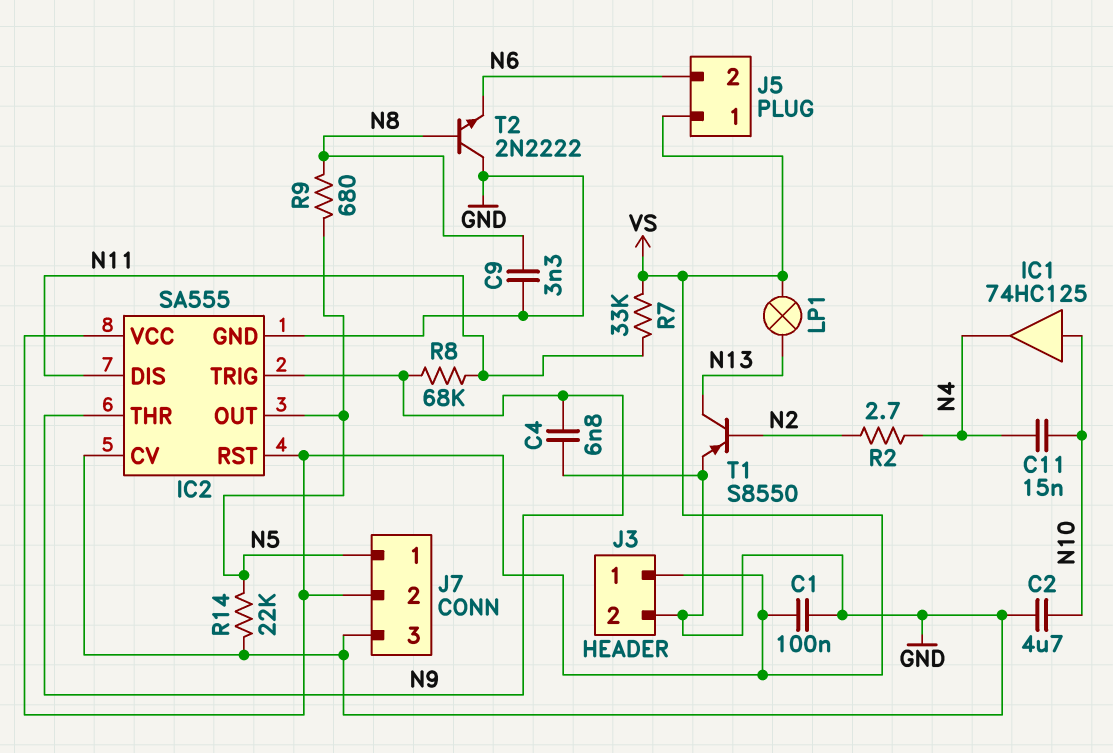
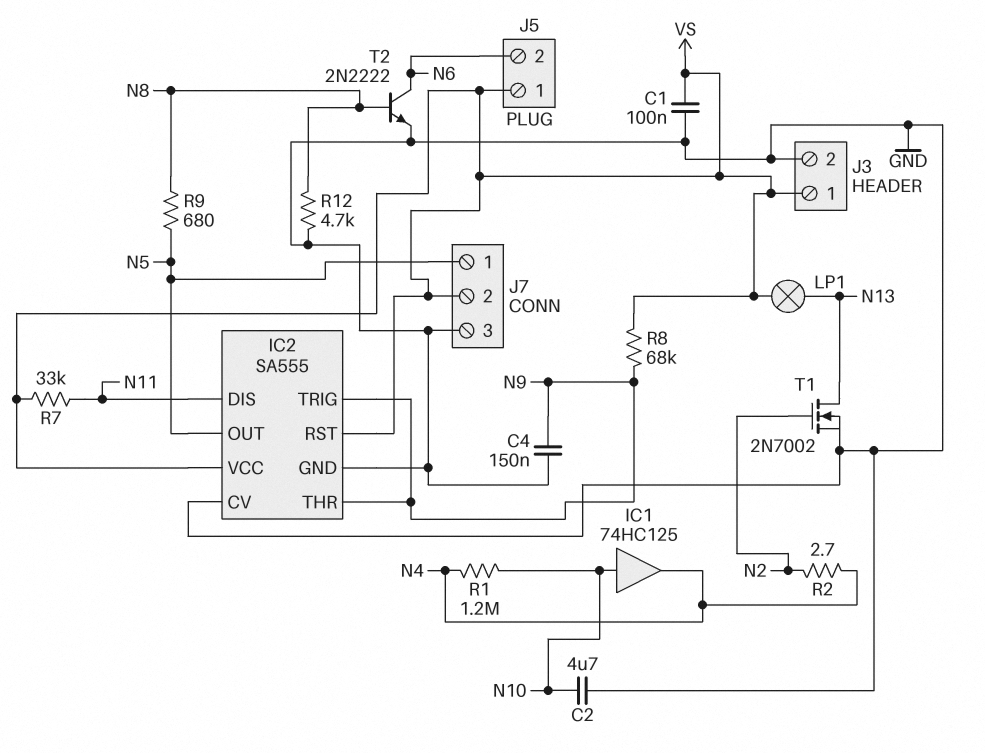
C4: 6.8nF (GND, N9) -> 150nF (GND, N9)
C9: 3.3nF (GND, N8) -> none
C11: 15nF (N4, N10) -> none
R1: none -> 1.2M (N4, N10)
R8: 68k (N9, N11) -> 68k (N9, VS)
R12: none -> 4.7k (GND, N8)
R14: 22k (GND, N5) -> none
T1: PNP S8550 (B N2, C N13, E GND) -> NMOS 2N7002 (G N2, D N13, S GND)
T2: NPN 2N2222 (B N8, C GND, E N6) -> NPN 2N2222 (B N8, C N6, E GND)

